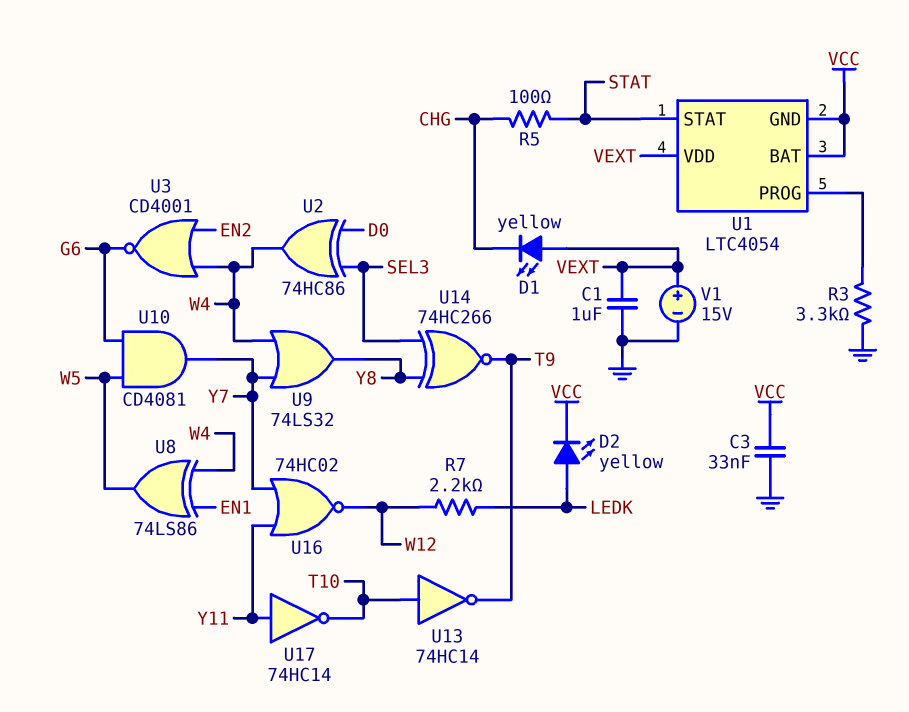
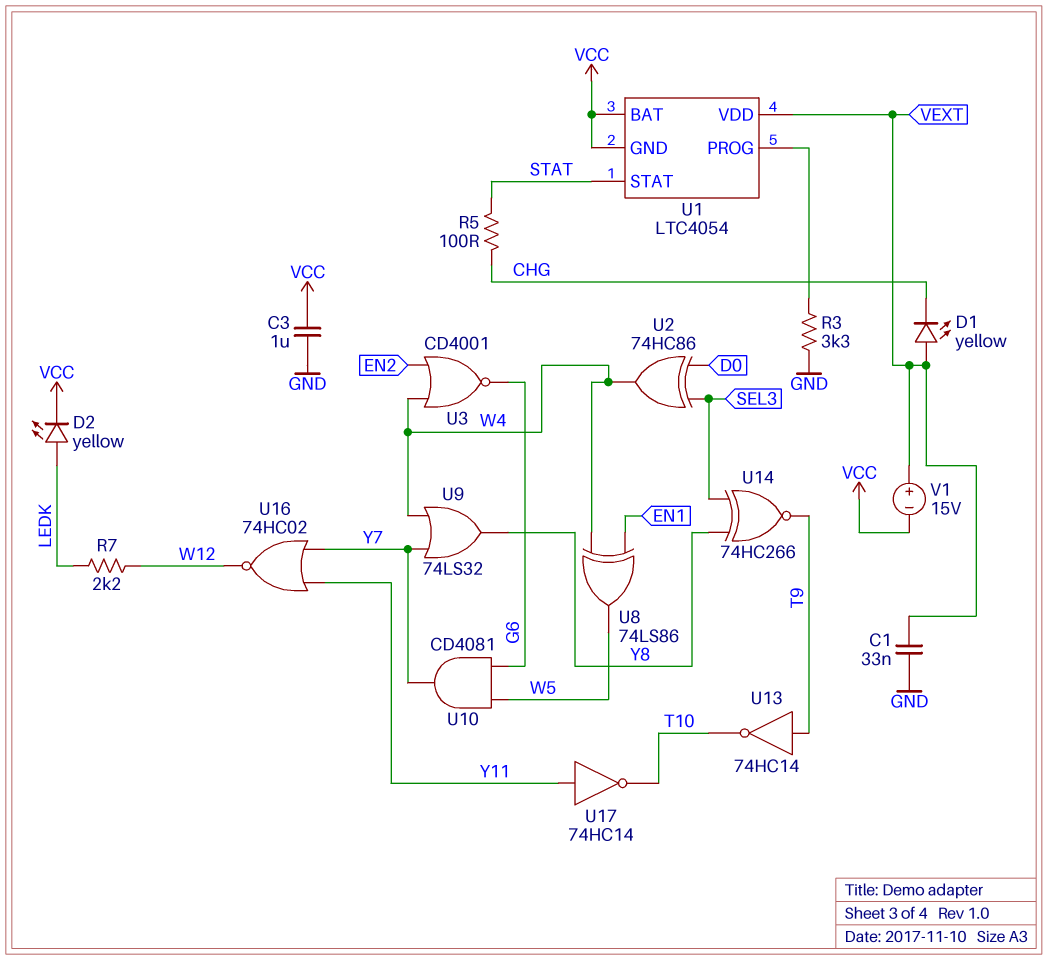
C1: 1uF (GND, VEXT) -> 33nF (GND, VEXT)
C3: 33nF (GND, VCC) -> 1uF (GND, VCC)
U13: NOT 74HC14 (in T10, out T9) -> NOT 74HC14 (in T9, out T10)
V1: 15V (plus VEXT, minus GND) -> 15V (plus VEXT, minus VCC)

